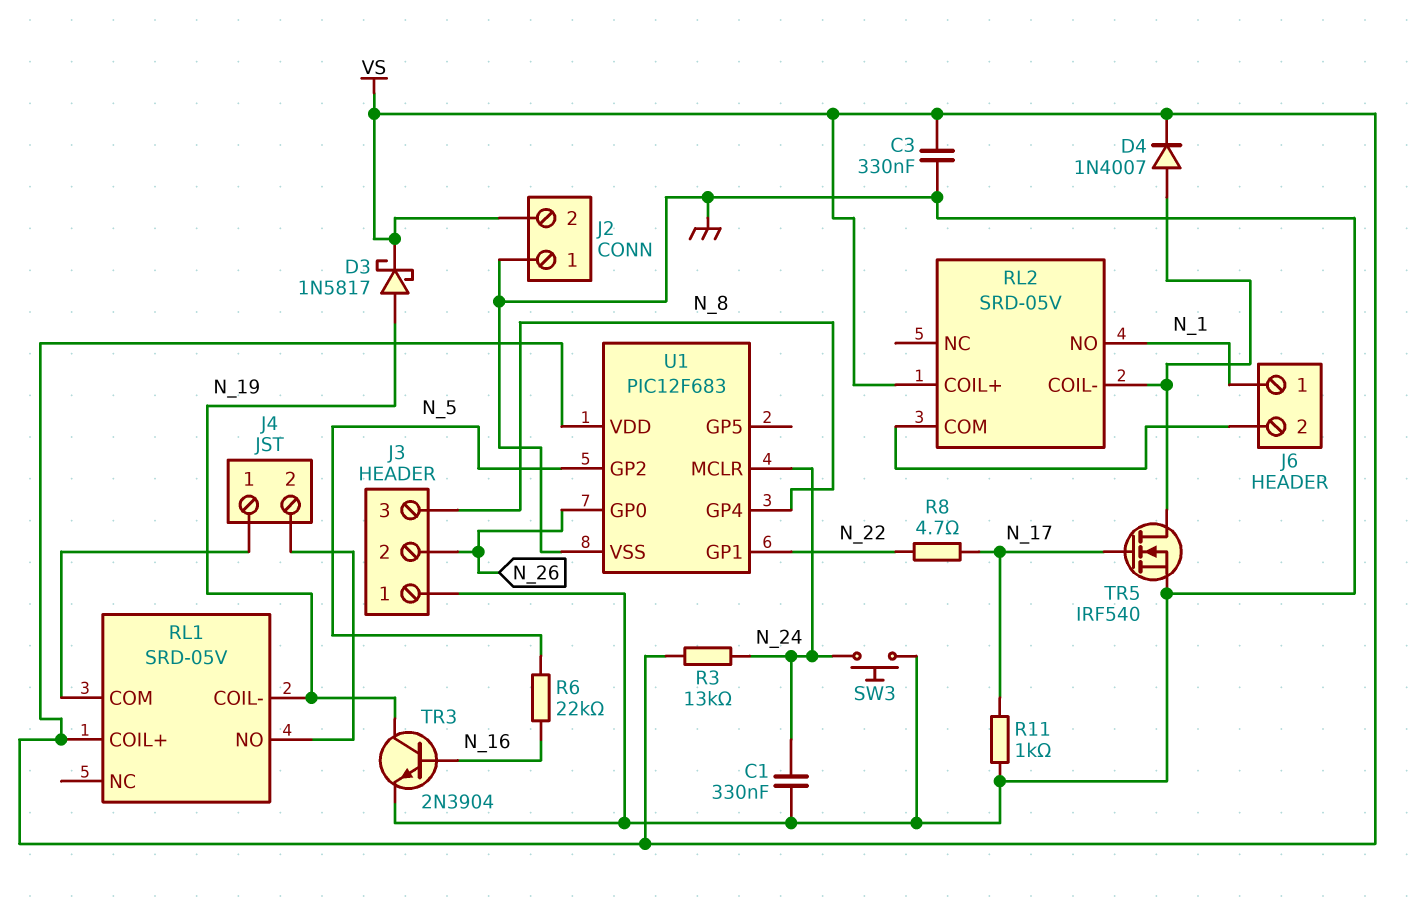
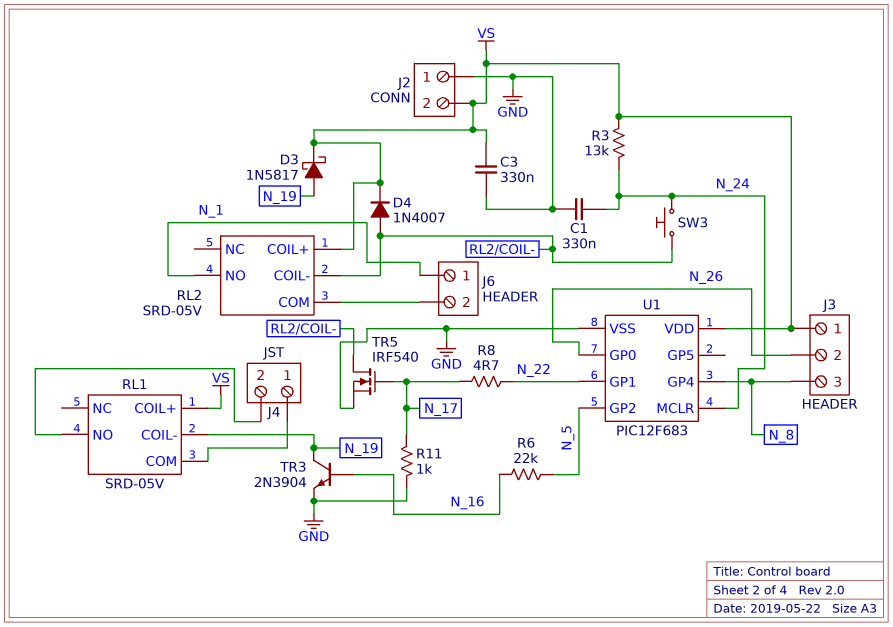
J3 pin 1: GND -> VS
SW3: button (GND, N_24) -> button (N_24, RL2/COIL-)

